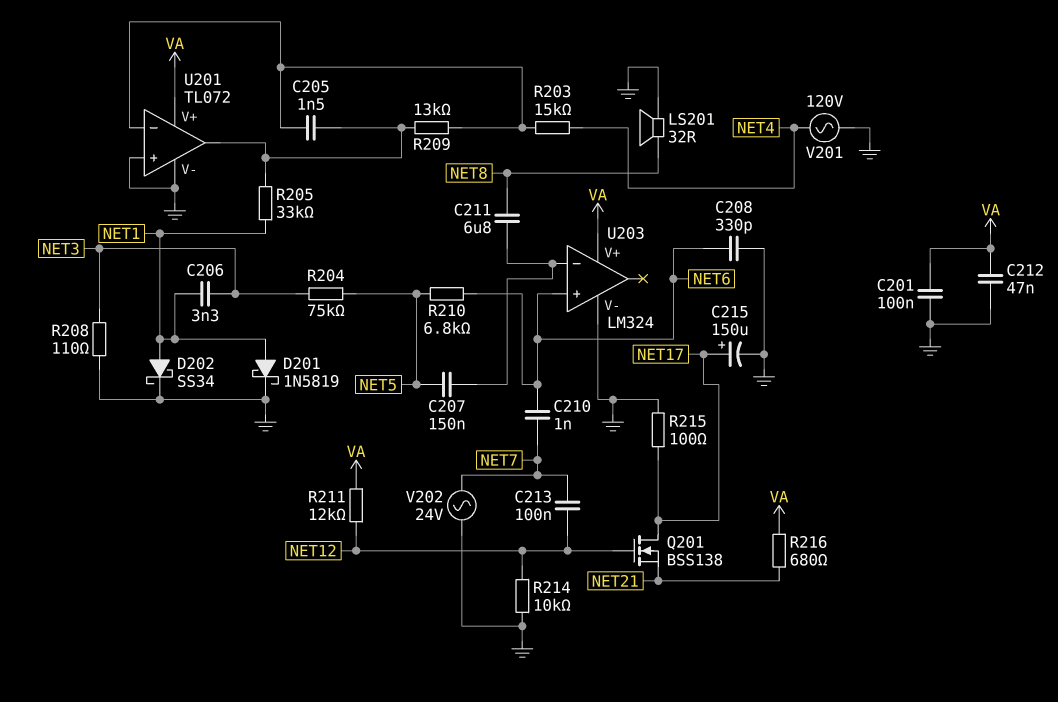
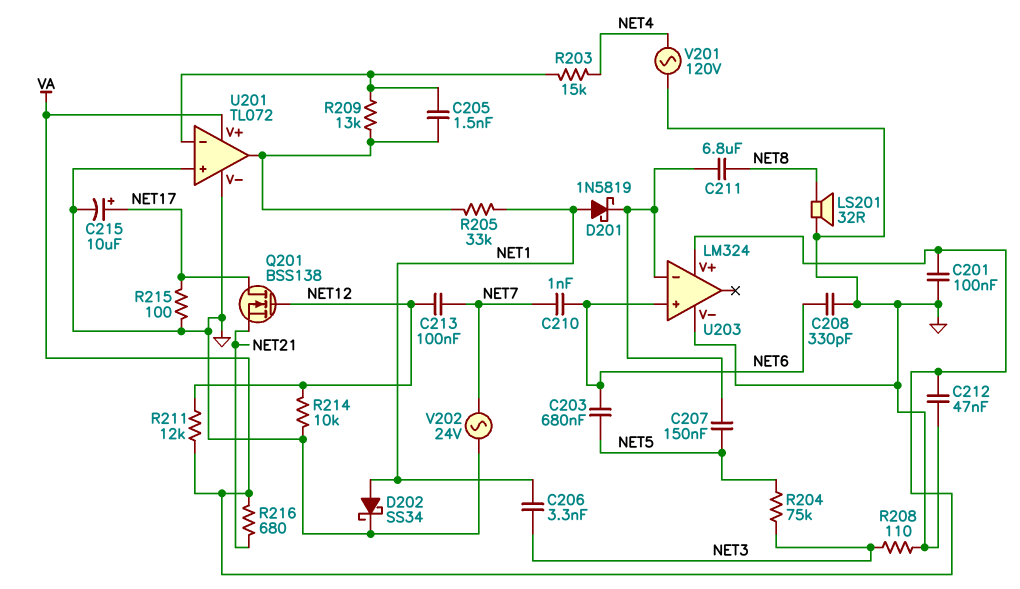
C203: none -> 680nF (NET5, NET6)
C215: 150uF (plus NET17, minus GND) -> 10uF (plus NET17, minus GND)
D201: schottky 1N5819 (A NET1, K GND) -> schottky 1N5819 (A NET1, K U203/in-)
R210: 6.8k (NET5, NET6) -> none

